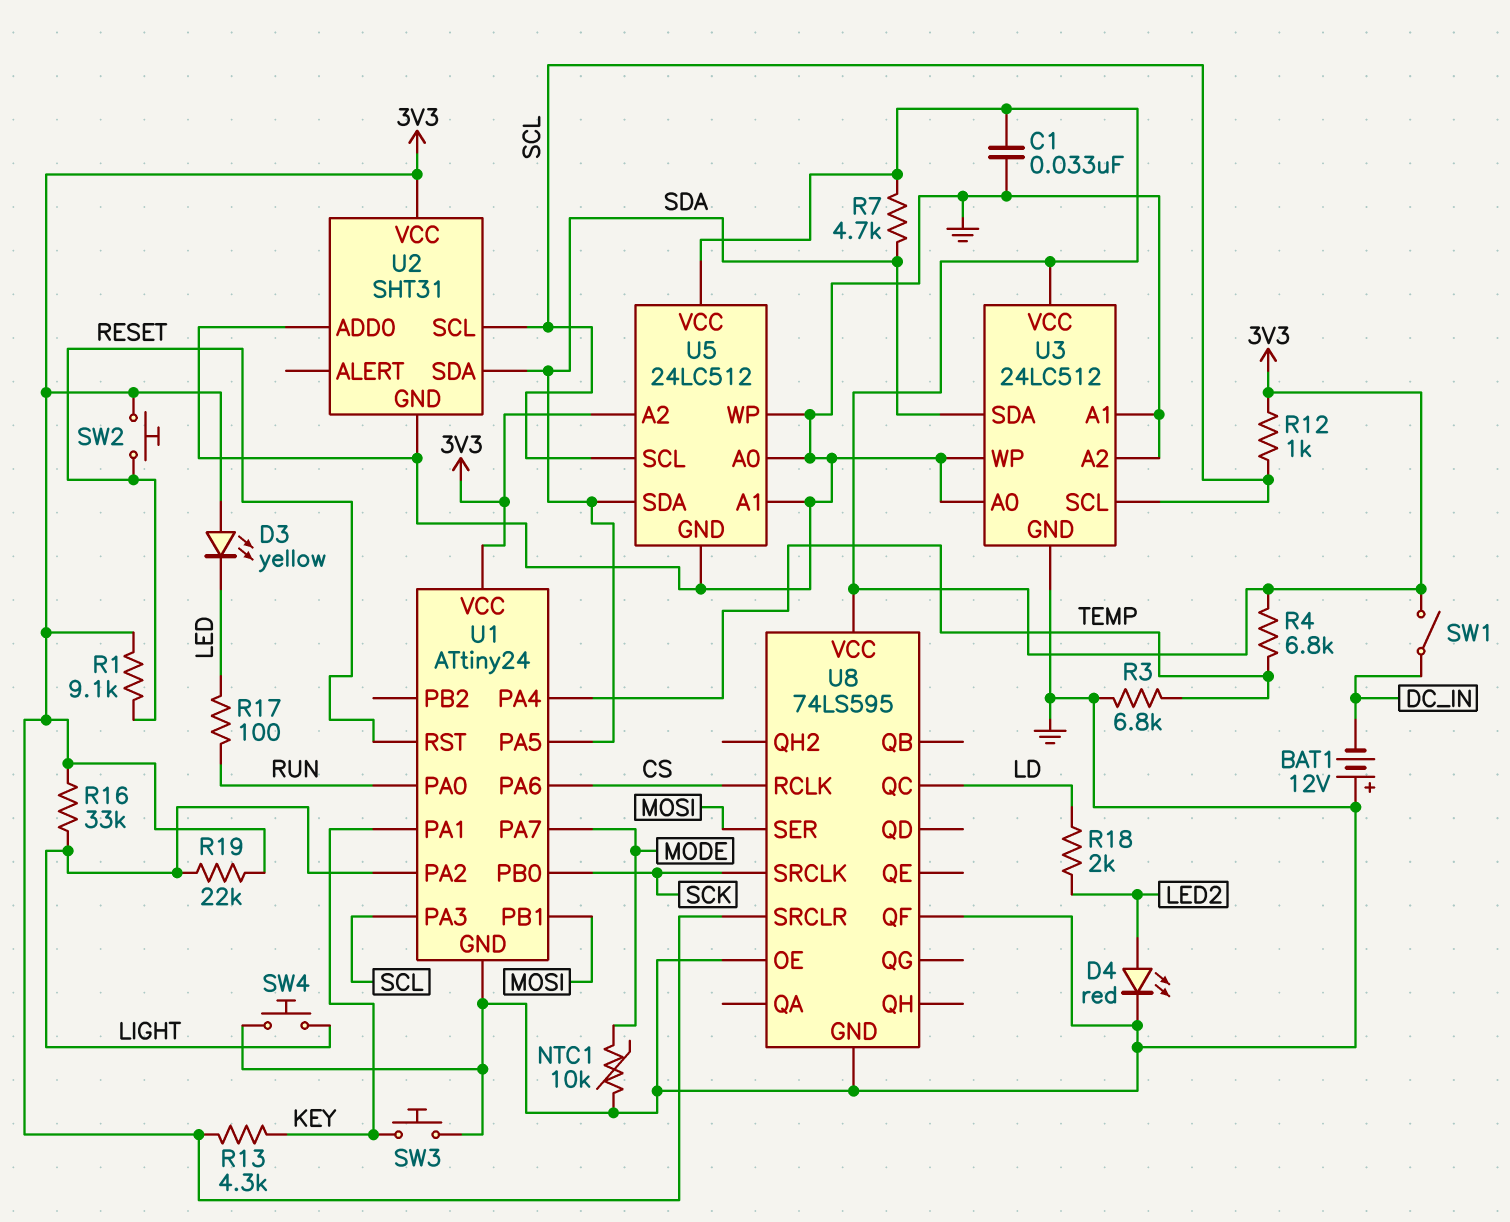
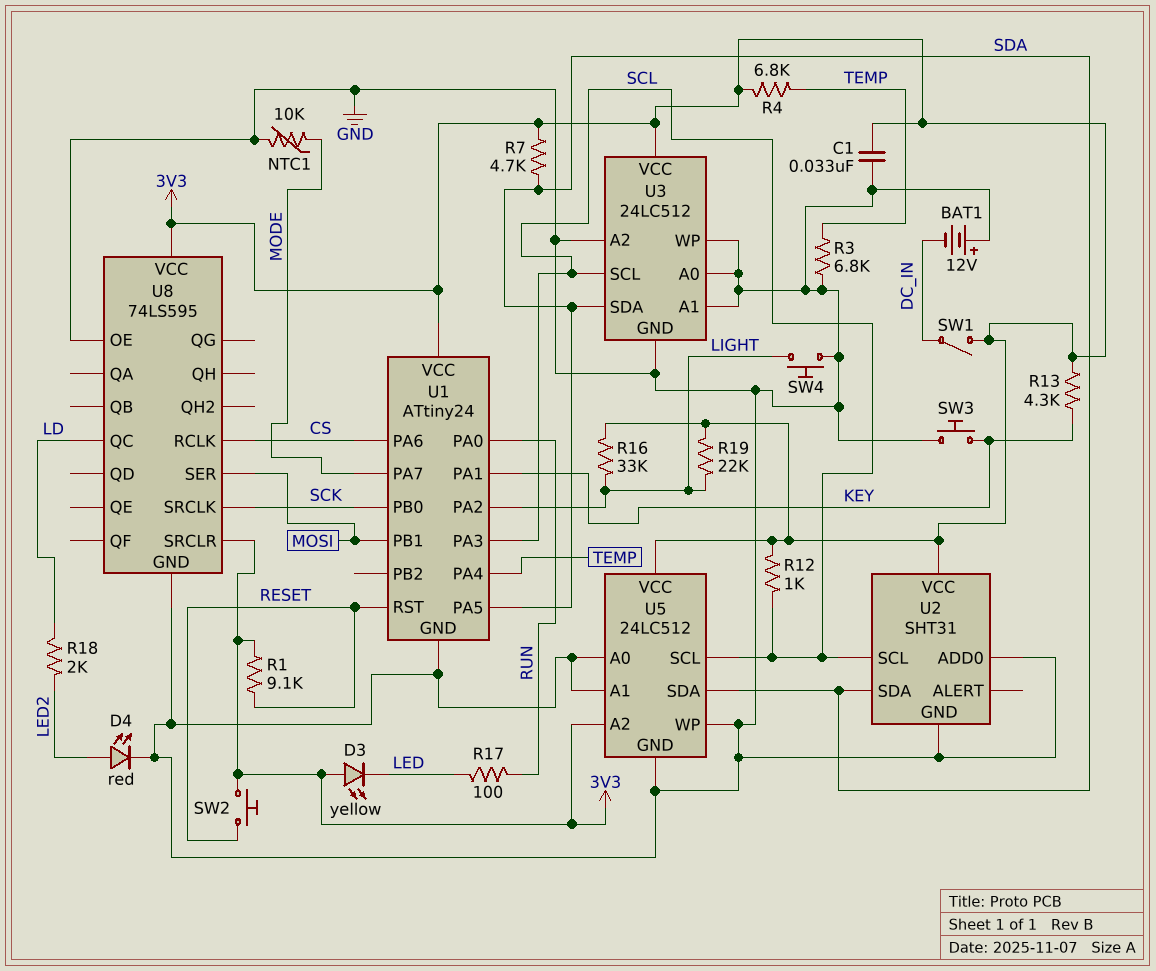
U8 pin QF: GND -> none

